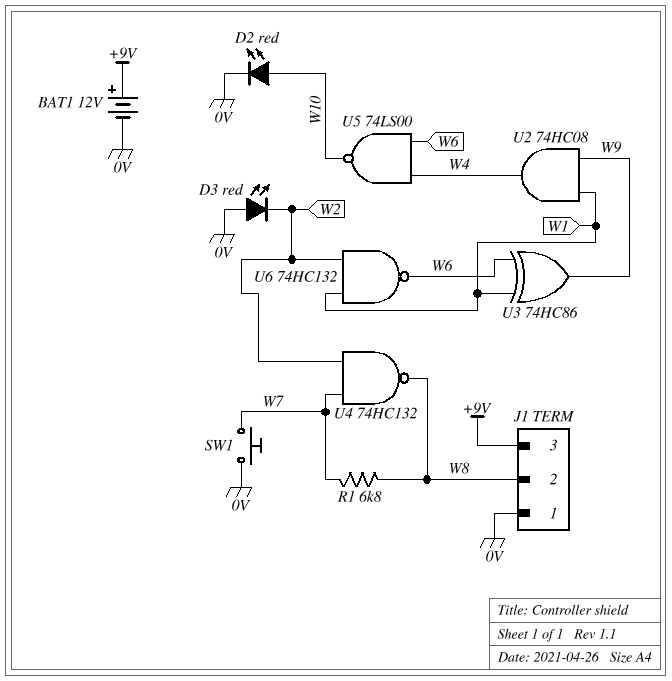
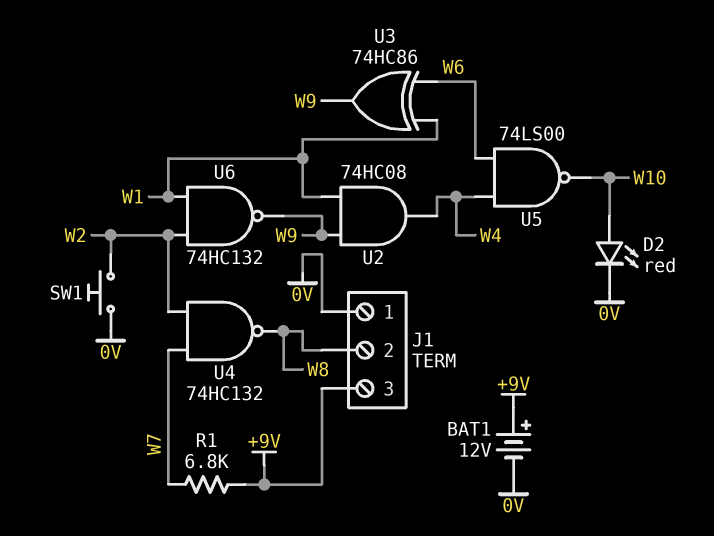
D3: LED red (A 0V, K W2) -> none
R1: 6.8k (W7, W8) -> 6.8k (+9V, W7)
SW1: button (0V, W7) -> button (0V, W2)
U6: NAND 74HC132 (in W1, in W2, out W6) -> NAND 74HC132 (in W1, in W2, out W9)

